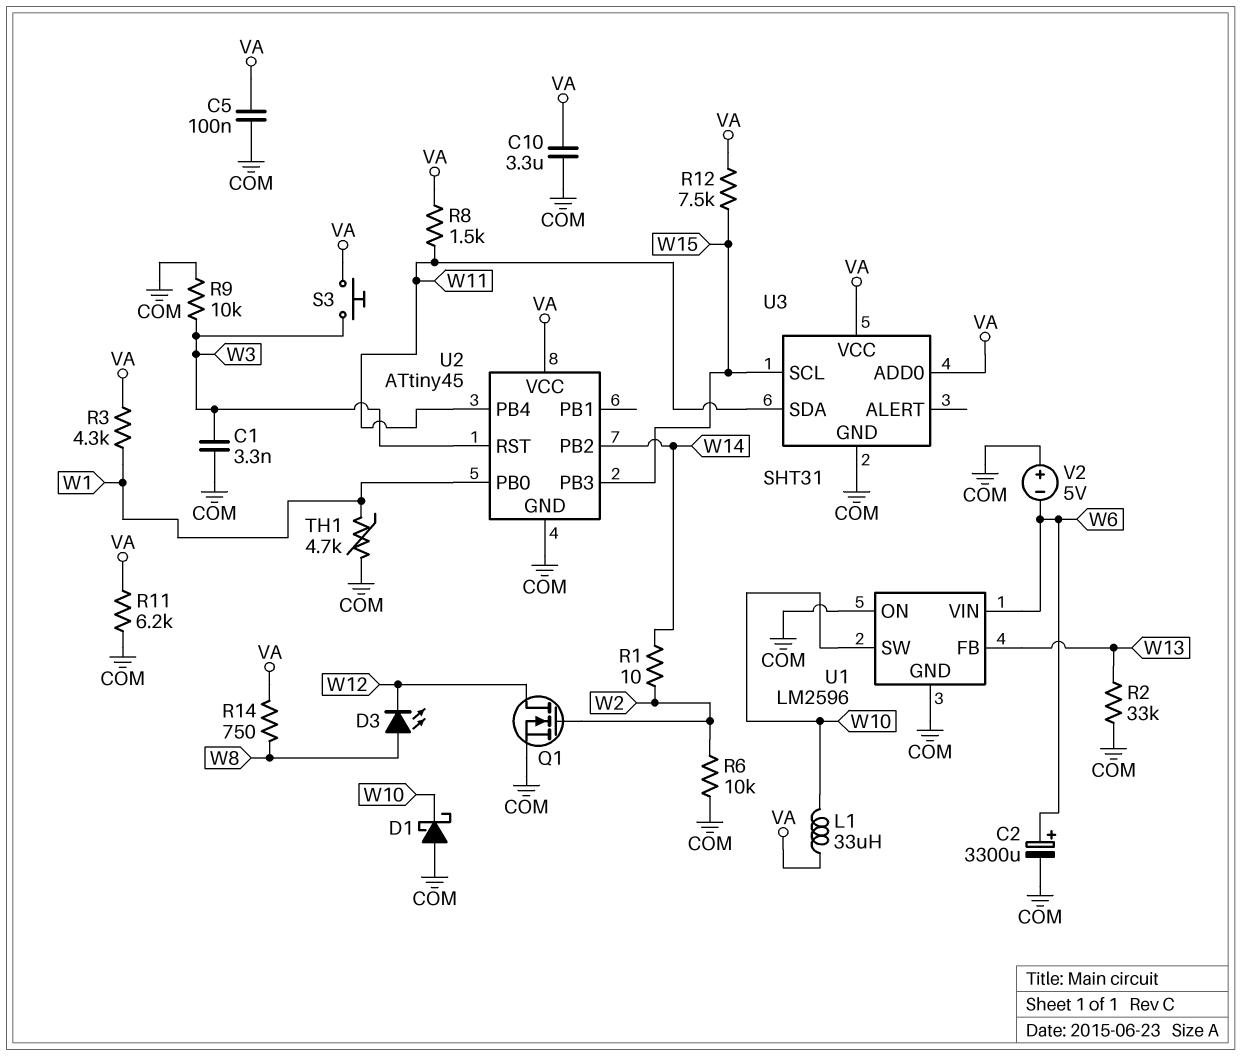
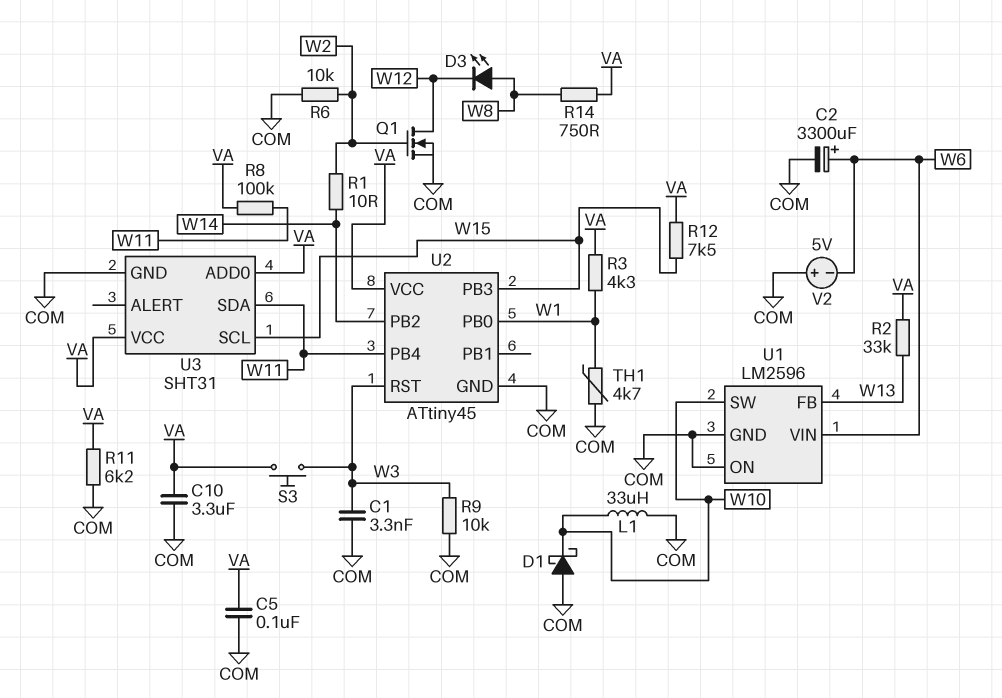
L1: 33uH (VA, W10) -> 33uH (COM, W10)
R2: 33k (COM, W13) -> 33k (VA, W13)
R8: 1.5k (VA, W11) -> 100k (VA, W11)

